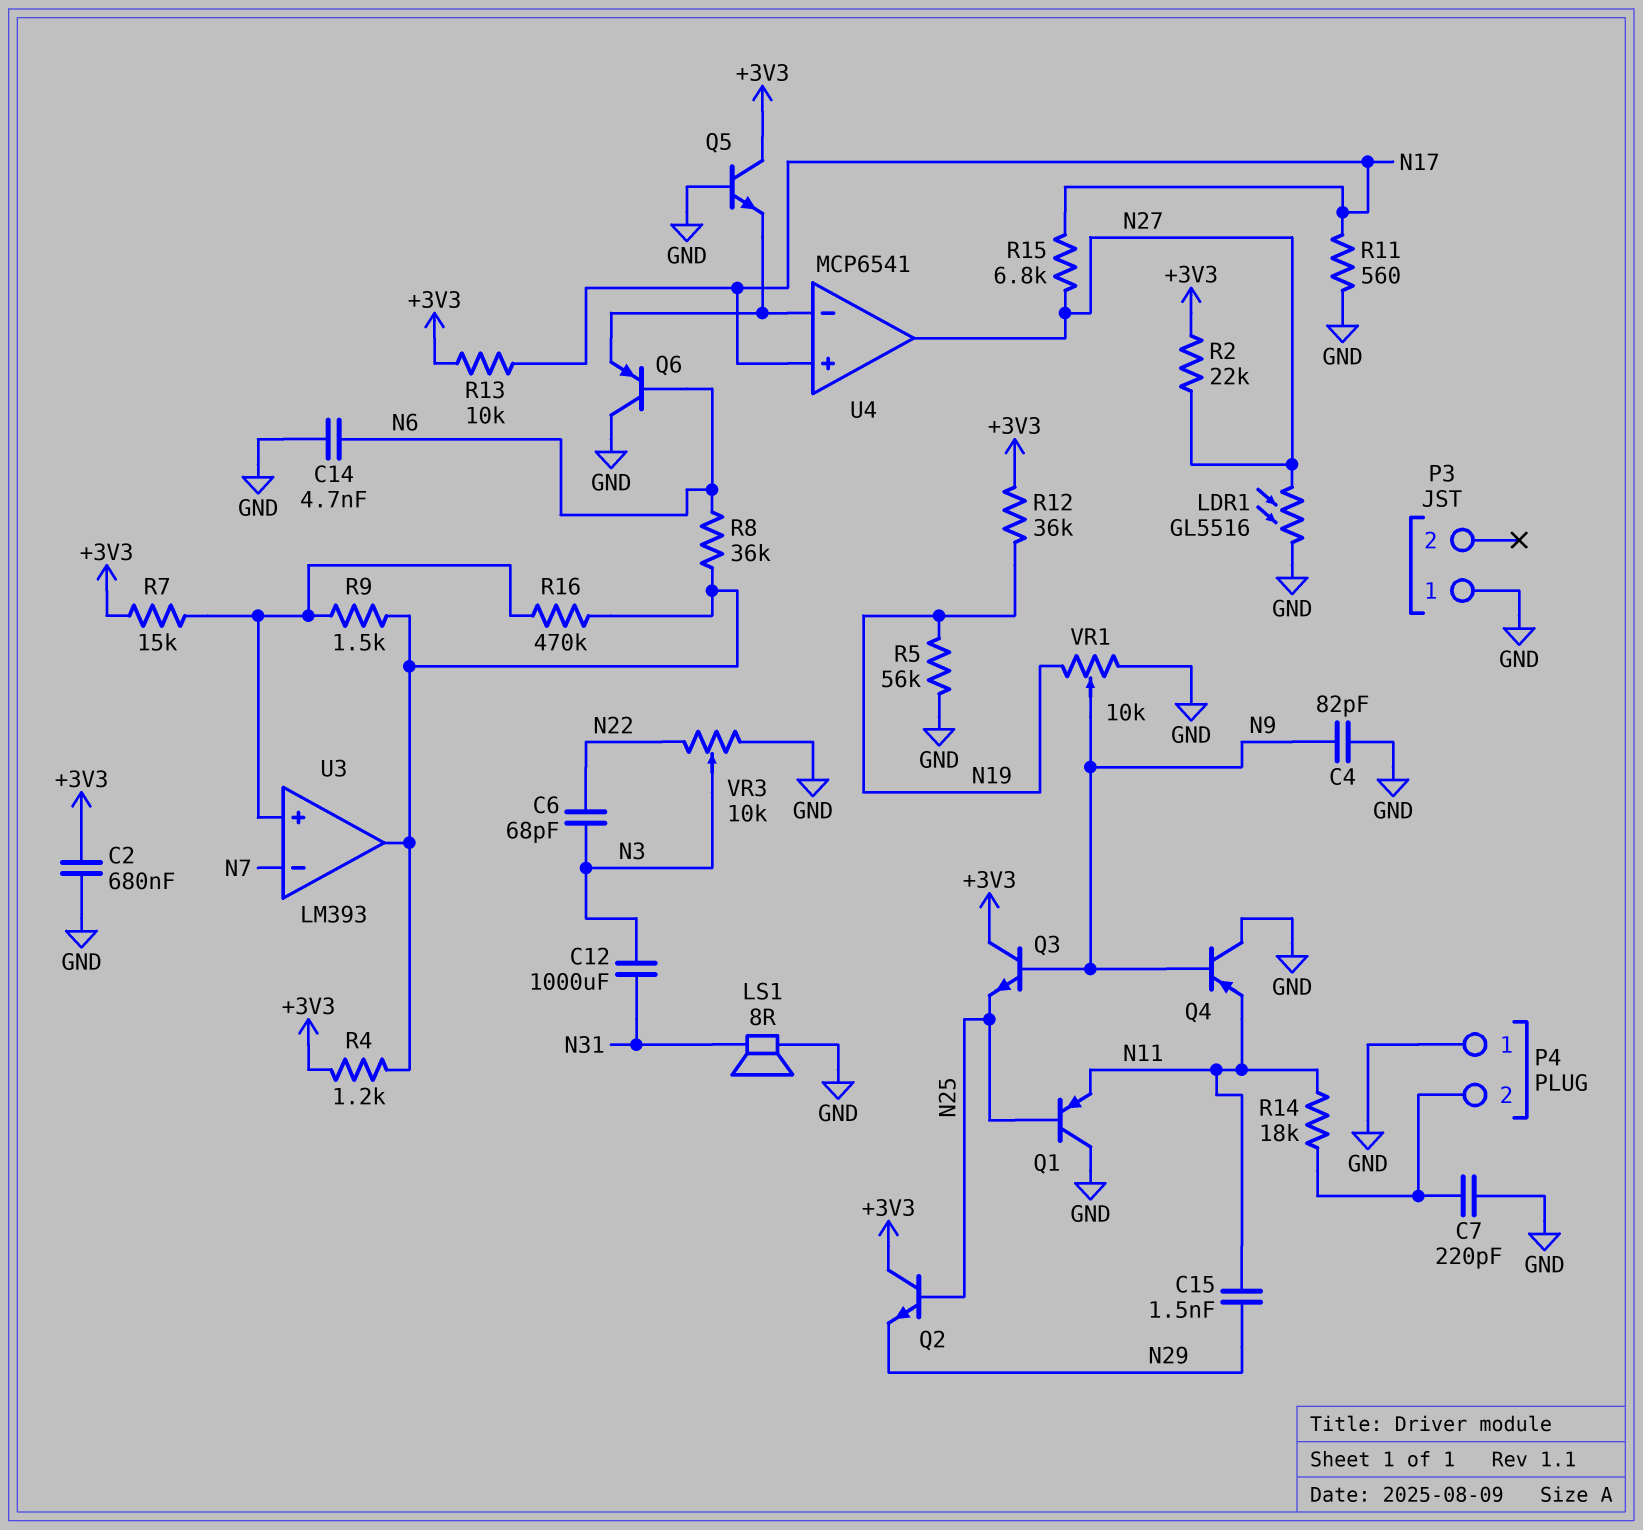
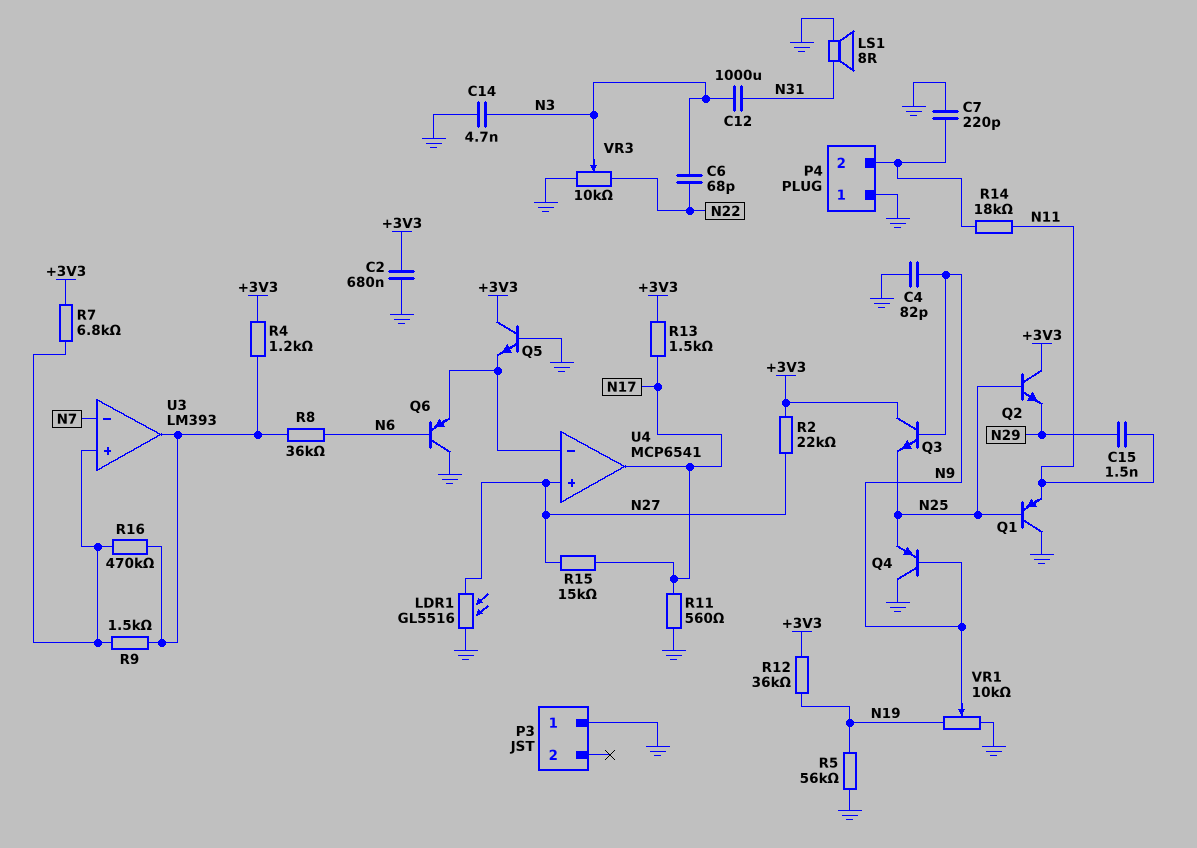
C14: 4.7nF (GND, N6) -> 4.7nF (GND, N3)
Q4: PNP (B N9, C GND, E N11) -> PNP (B N9, C GND, E N25)
R7: 15k (+3V3, U3/in+) -> 6.8k (+3V3, U3/in+)
R13: 10k (+3V3, N17) -> 1.5k (+3V3, N17)
R15: 6.8k (N17, N27) -> 15k (N17, N27)
U4 pin in+: N17 -> N27
U4 pin out: N27 -> N17

